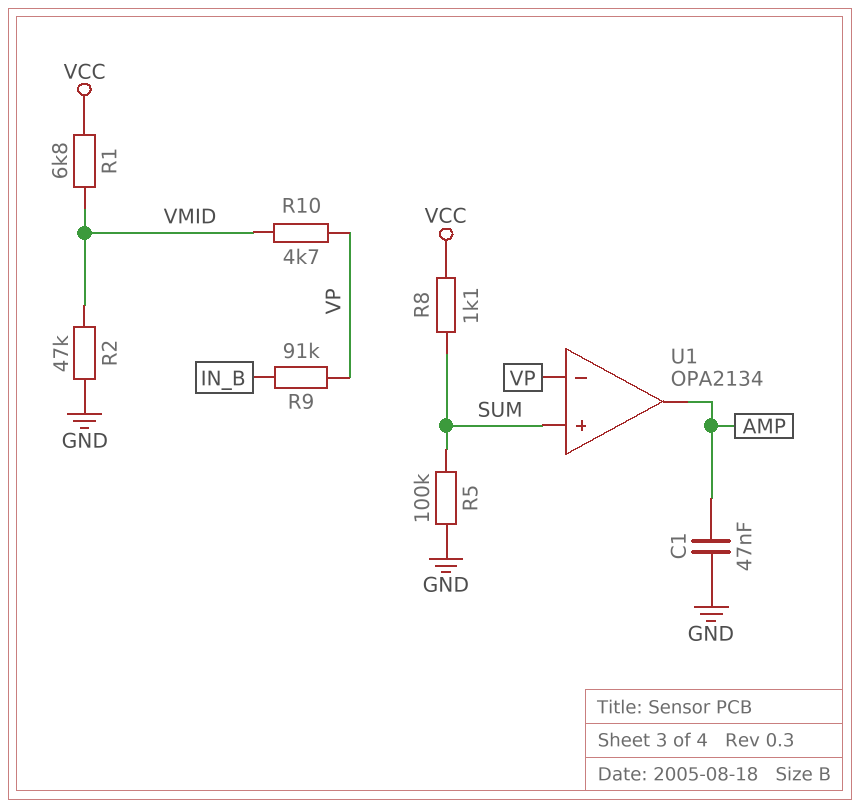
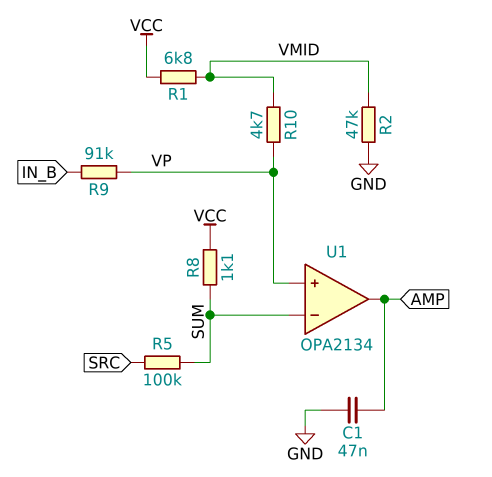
R5: 100k (GND, SUM) -> 100k (SRC, SUM)
U1 pin in+: SUM -> VP
U1 pin in-: VP -> SUM

